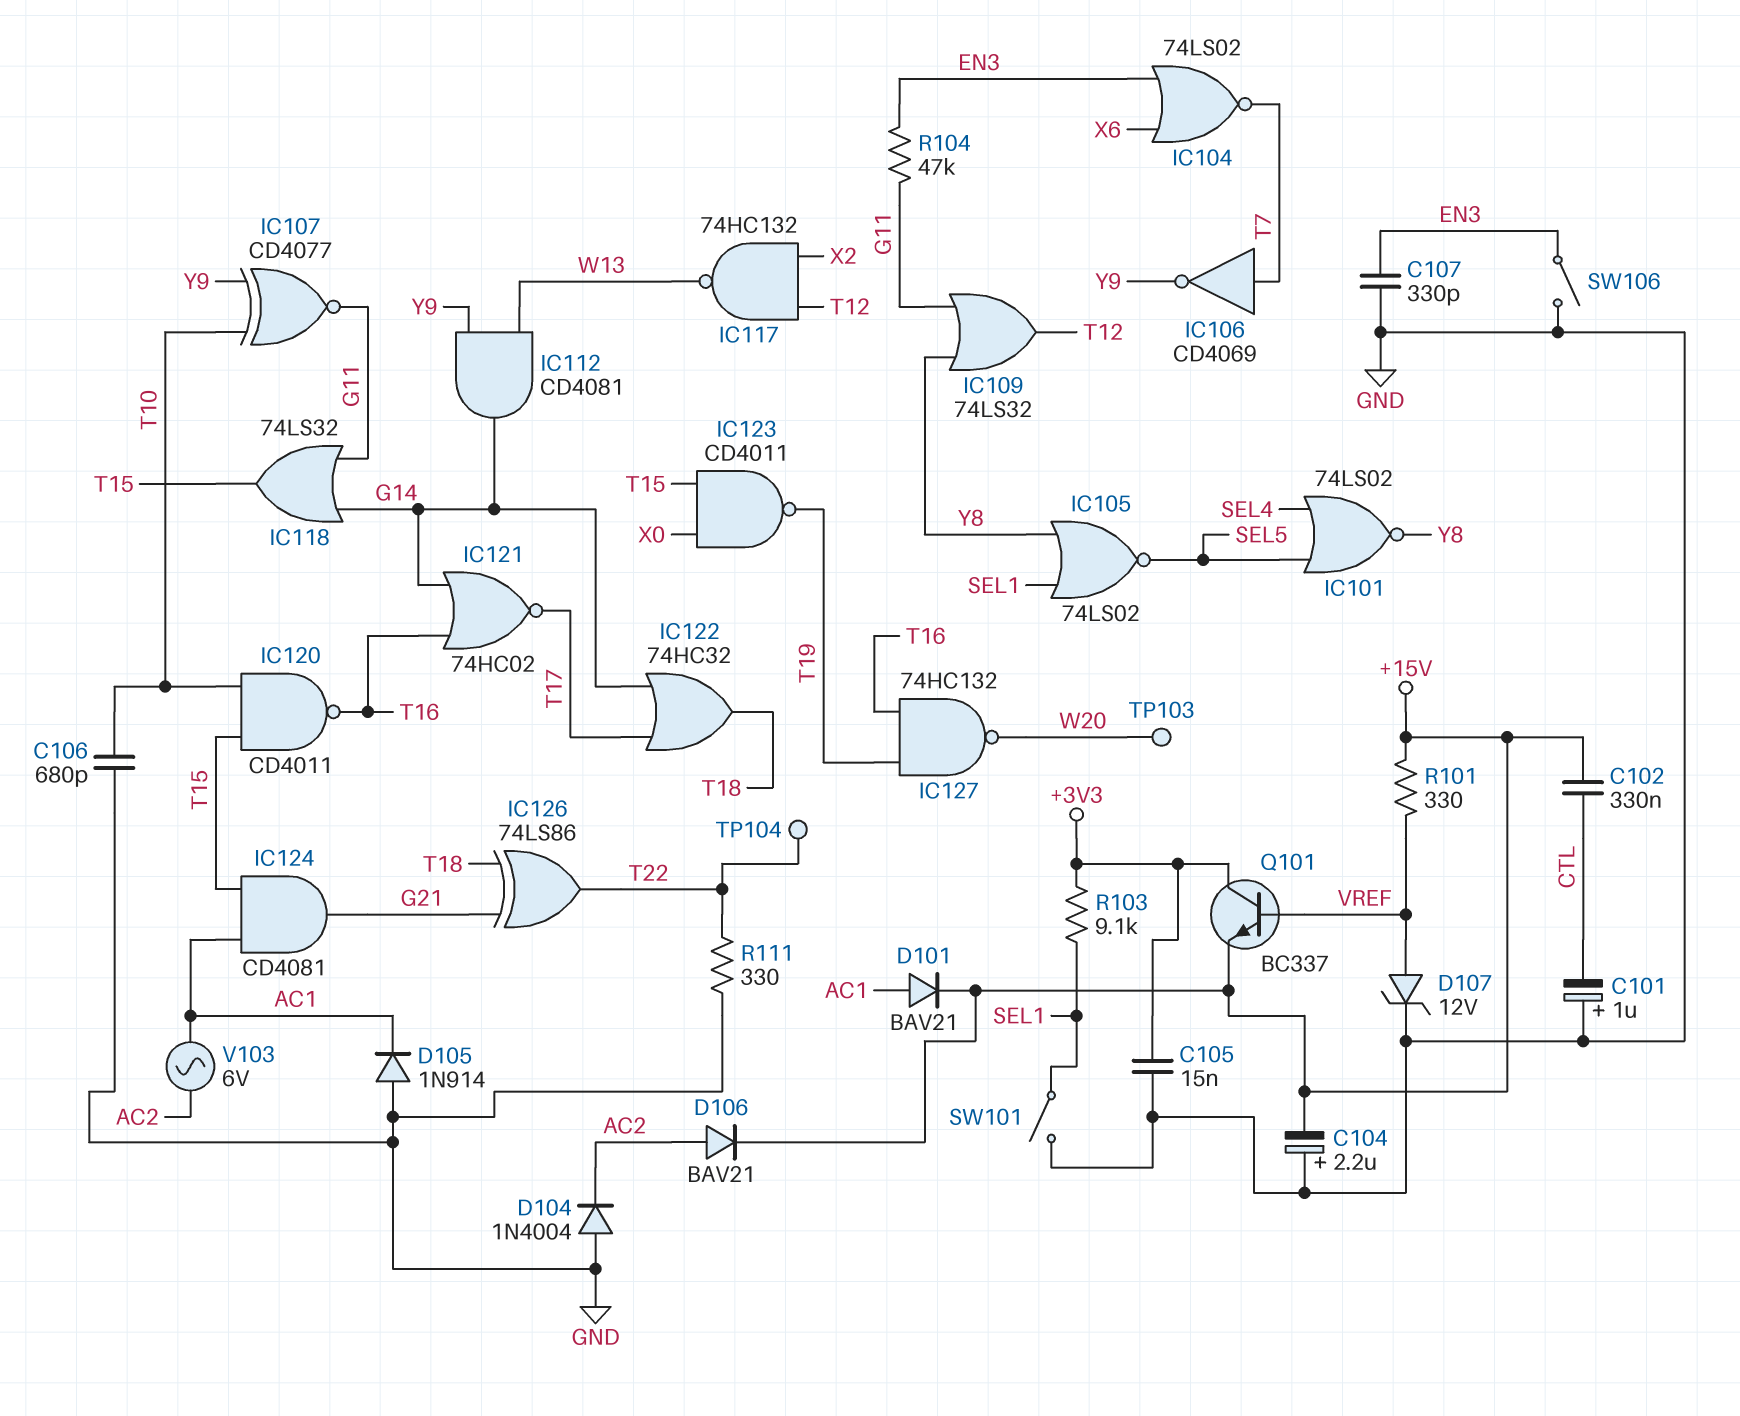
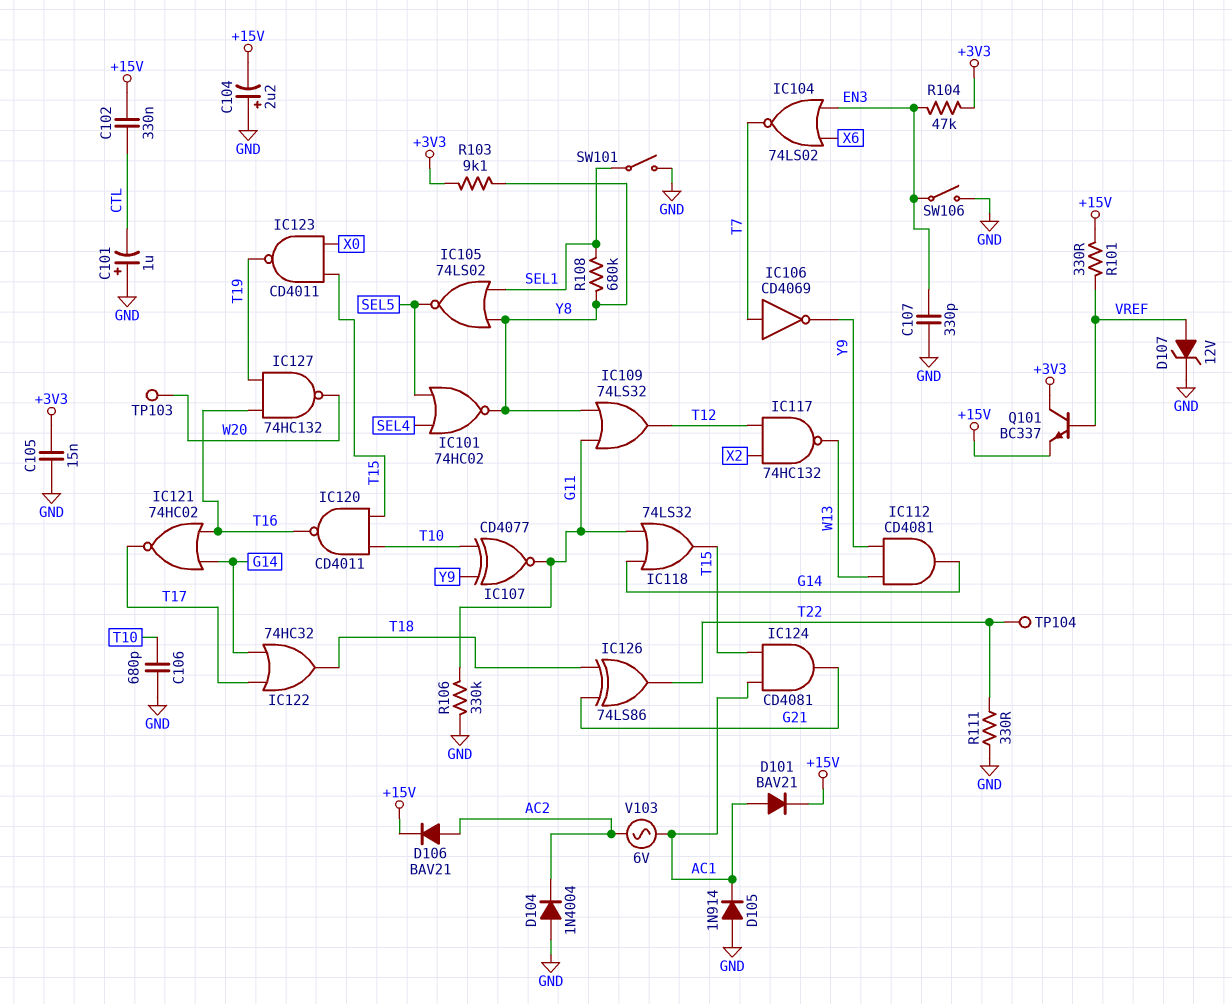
IC101: NOR 74LS02 (in SEL4, in SEL5, out Y8) -> NOR 74HC02 (in SEL4, in SEL5, out Y8)
R103: 9.1k (+3V3, SEL1) -> 9.1k (+3V3, Y8)
R104: 47k (EN3, G11) -> 47k (+3V3, EN3)
R106: none -> 330k (G11, GND)
R108: none -> 680k (SEL1, Y8)

